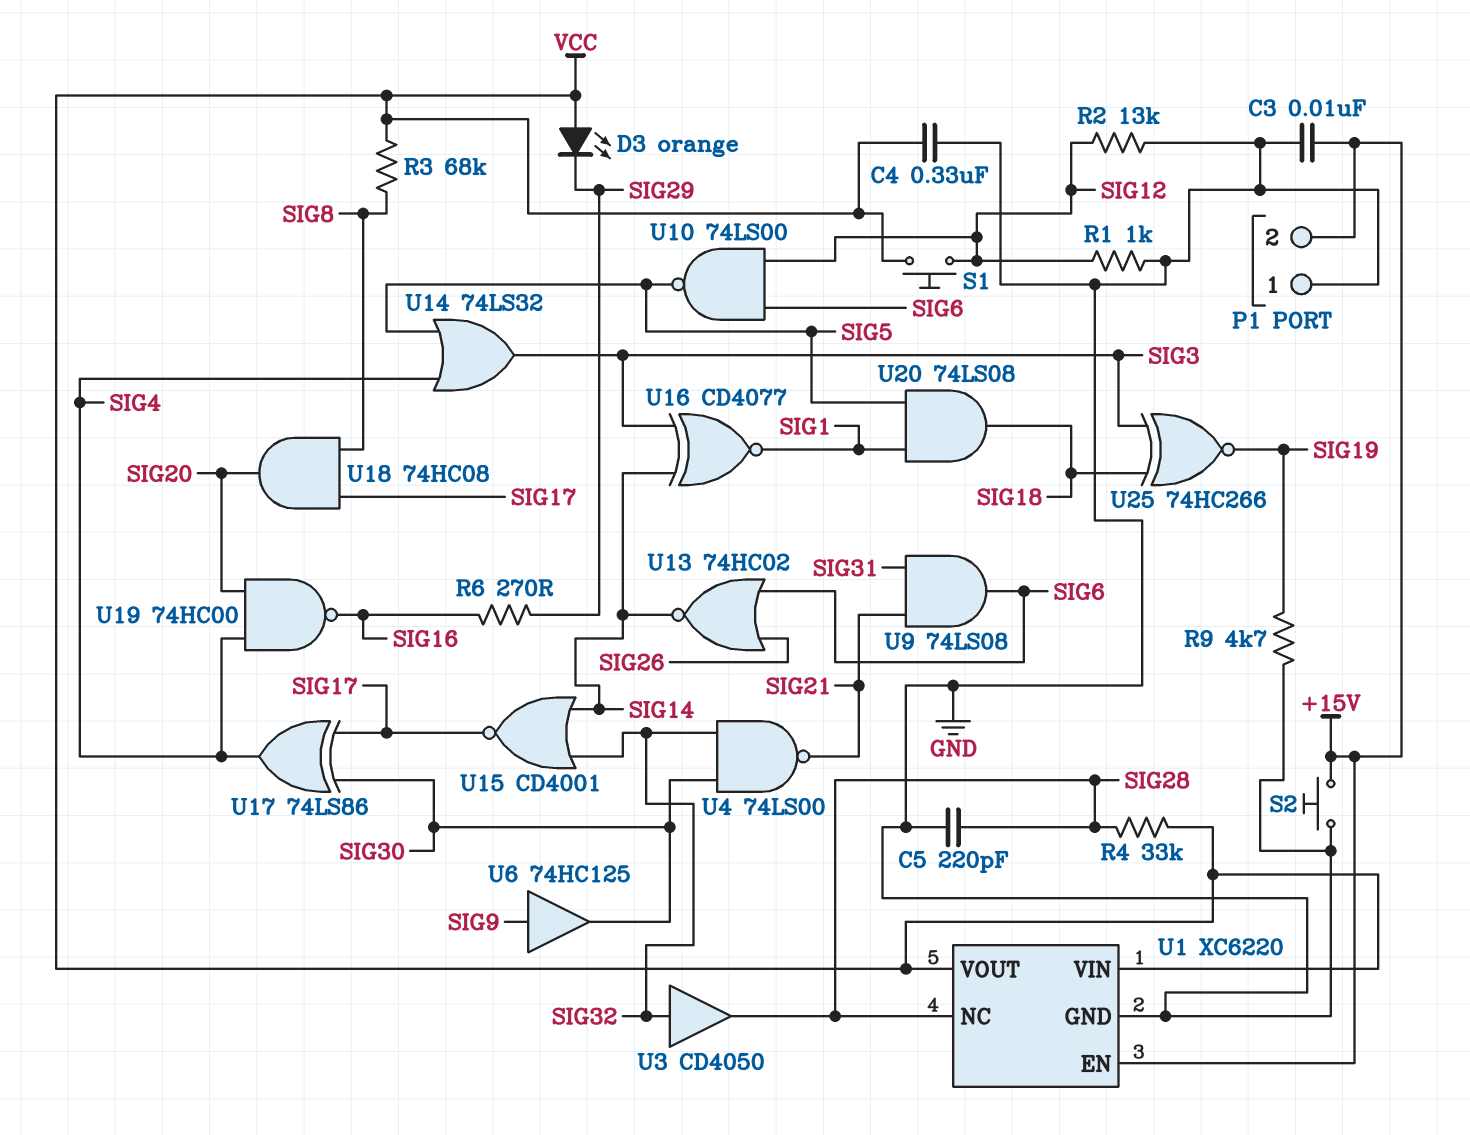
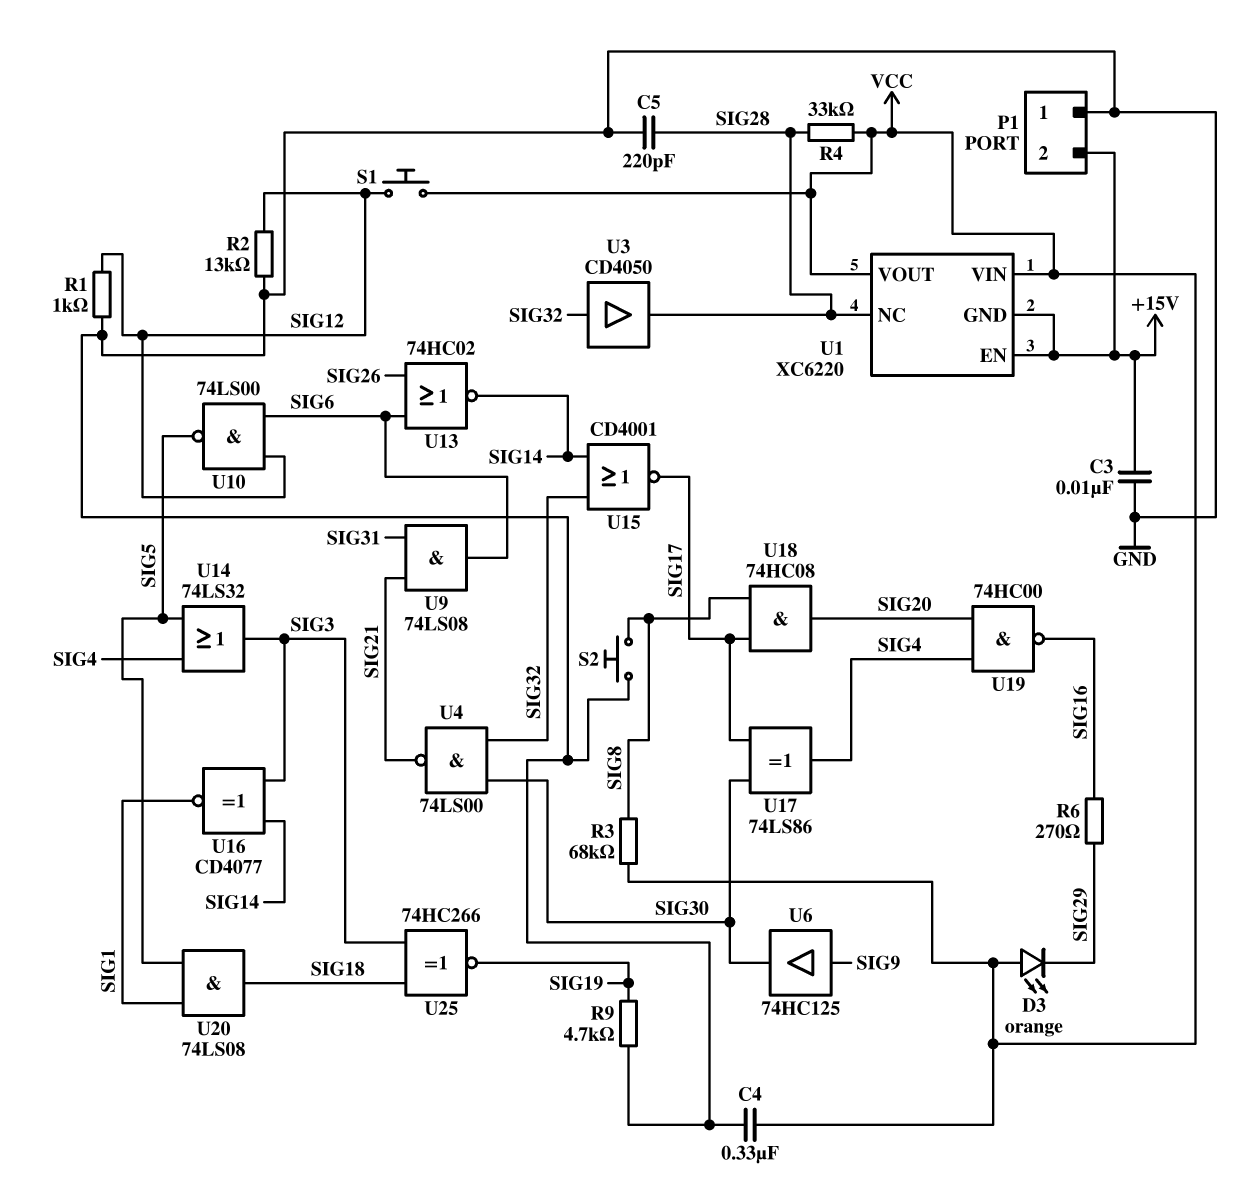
S2: button (+15V, GND) -> button (GND, SIG8)
U1 pin GND: GND -> +15V

